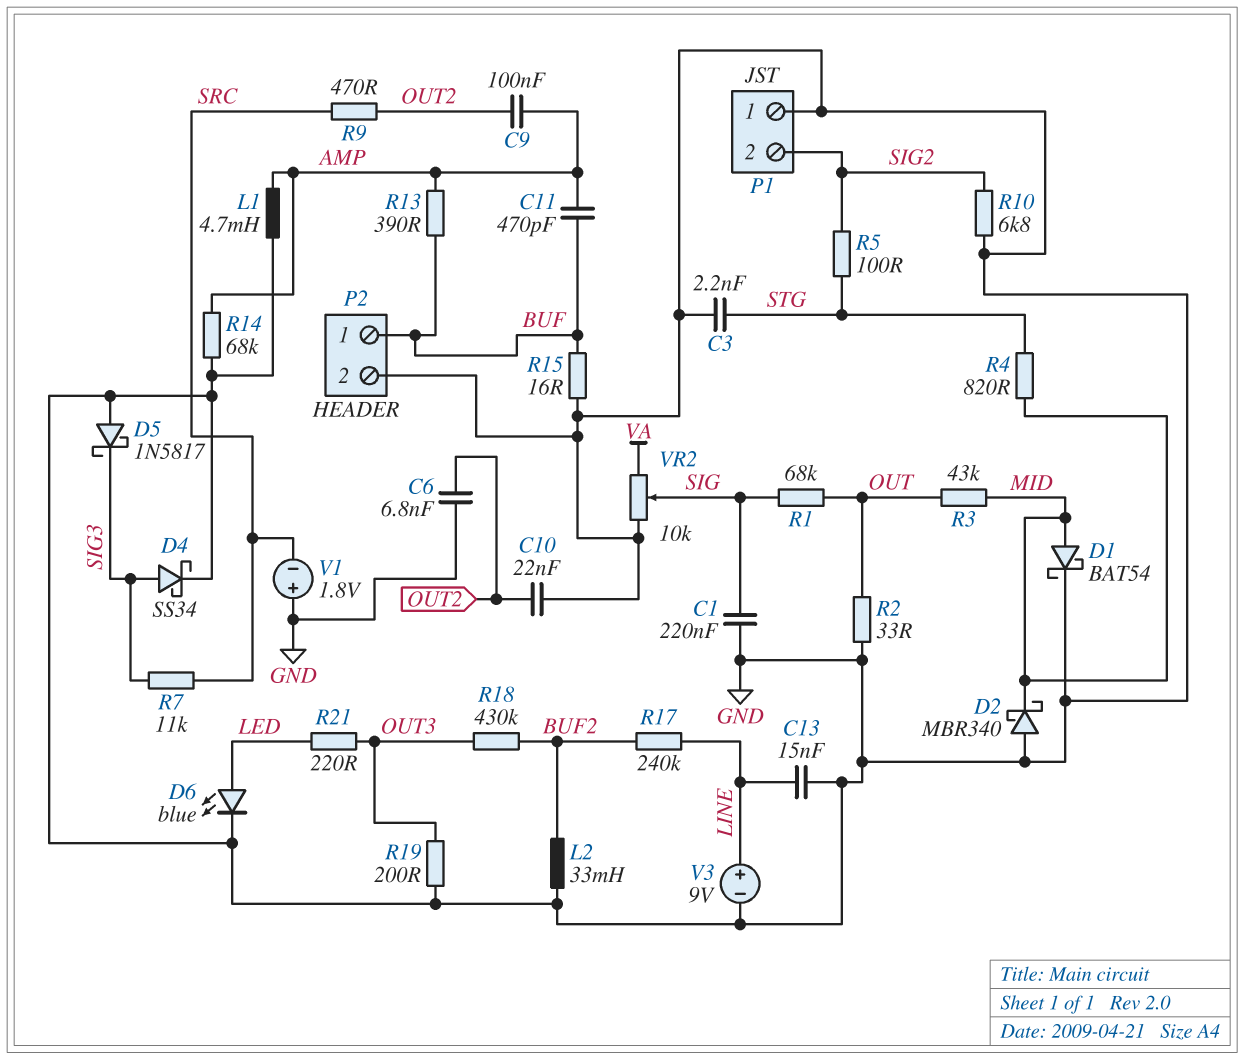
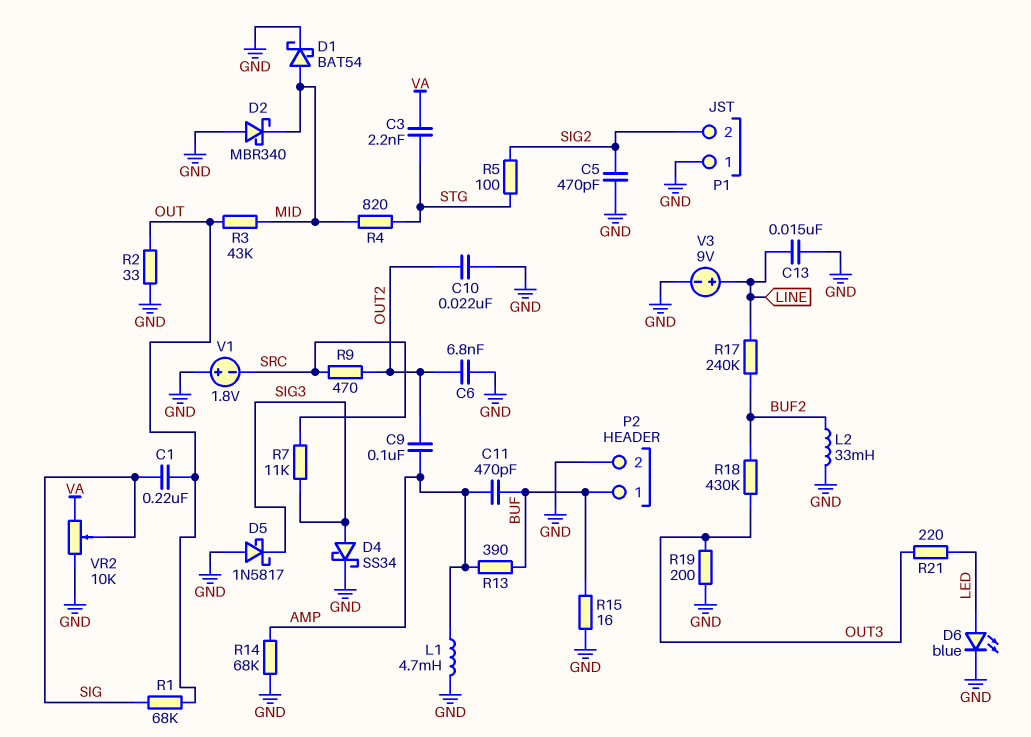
C1: 220nF (GND, SIG) -> 220nF (OUT, SIG)
C3: 2.2nF (GND, STG) -> 2.2nF (STG, VA)
C5: none -> 470pF (GND, SIG2)
R10: 6.8k (GND, SIG2) -> none

